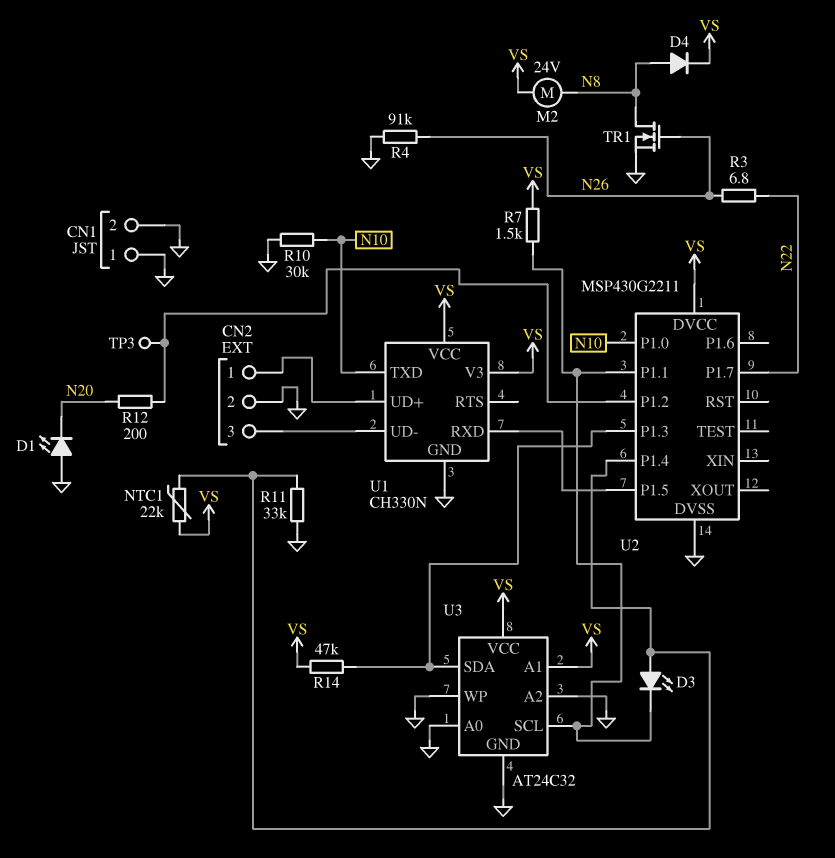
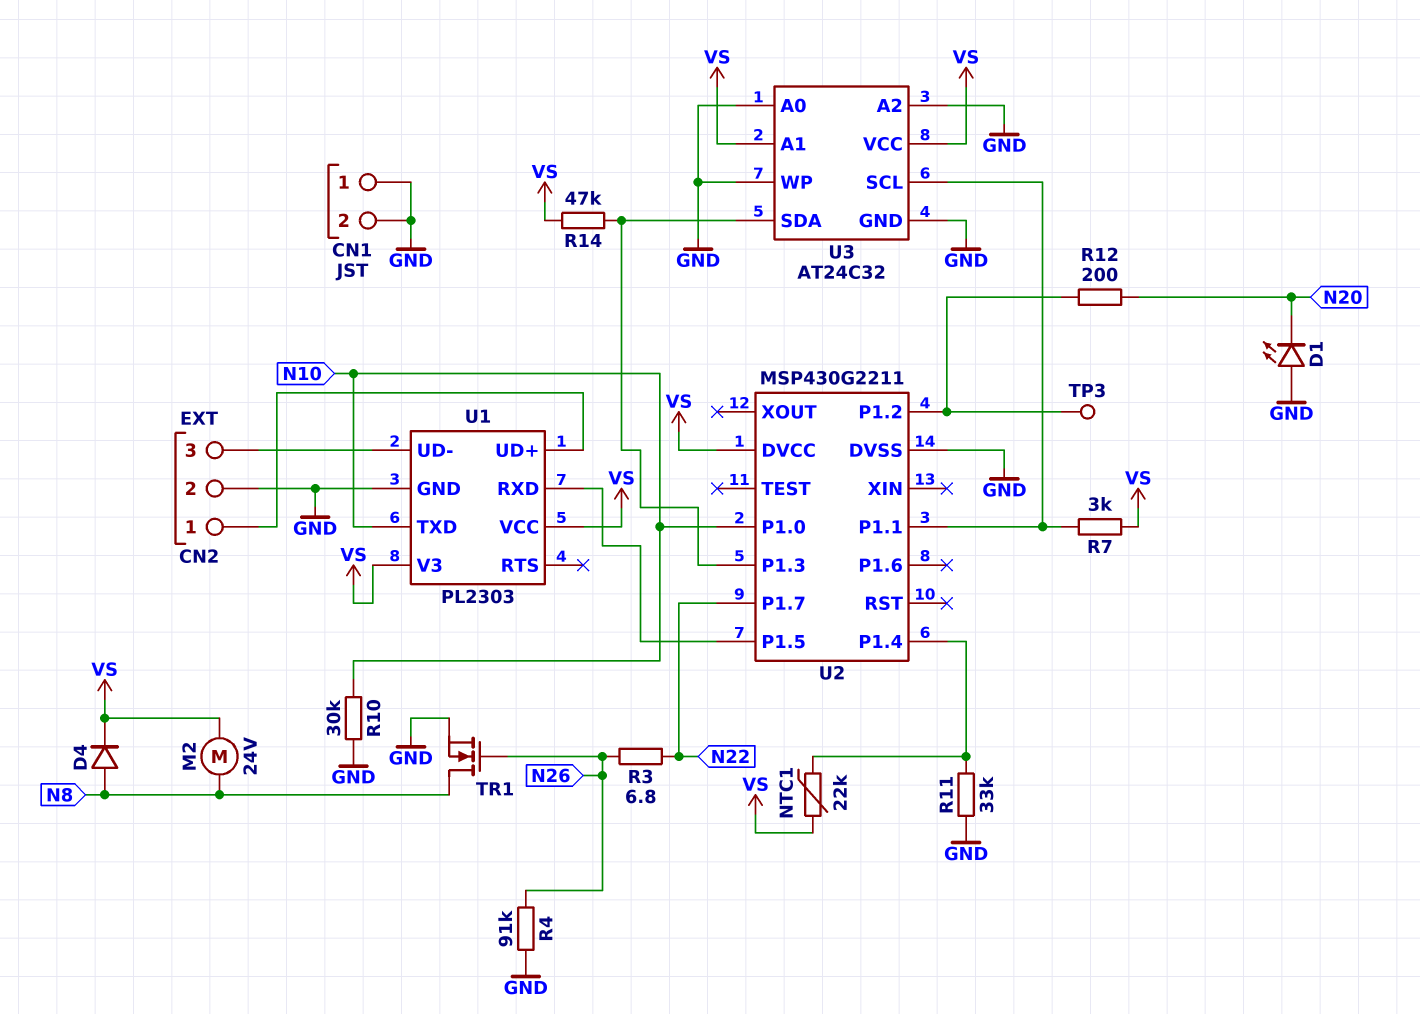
D3: LED (A U2/P1.4, K U2/P1.1) -> none
R7: 1.5k (U2/P1.1, VS) -> 3k (U2/P1.1, VS)
U1: CH330N -> PL2303

